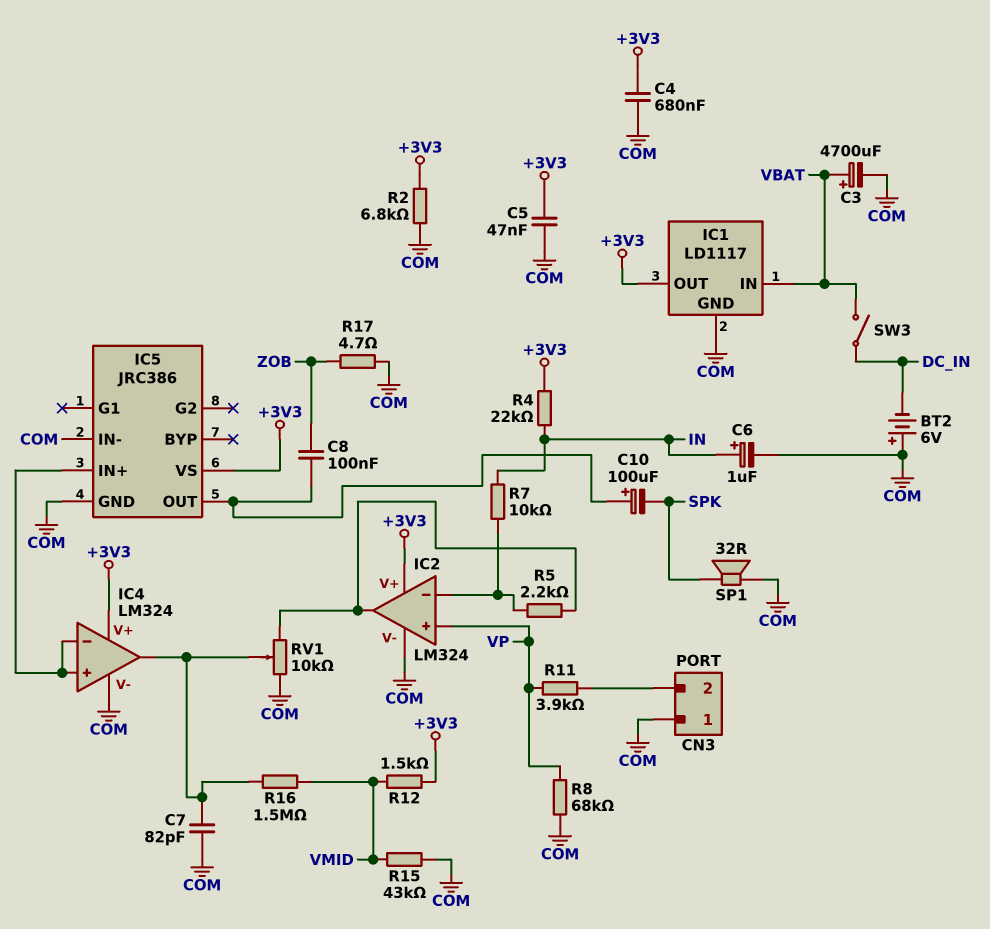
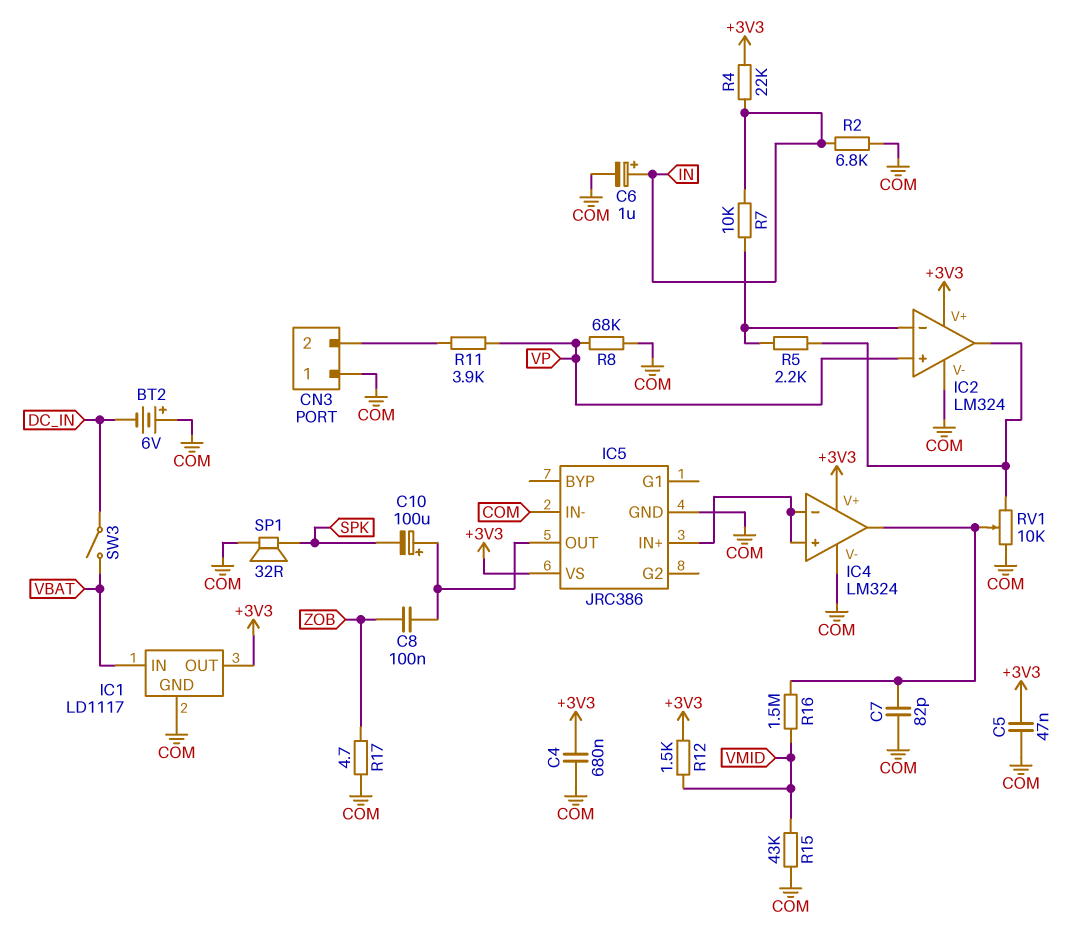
C3: 4700uF (plus VBAT, minus COM) -> none
R2: 6.8k (+3V3, COM) -> 6.8k (COM, IN)

